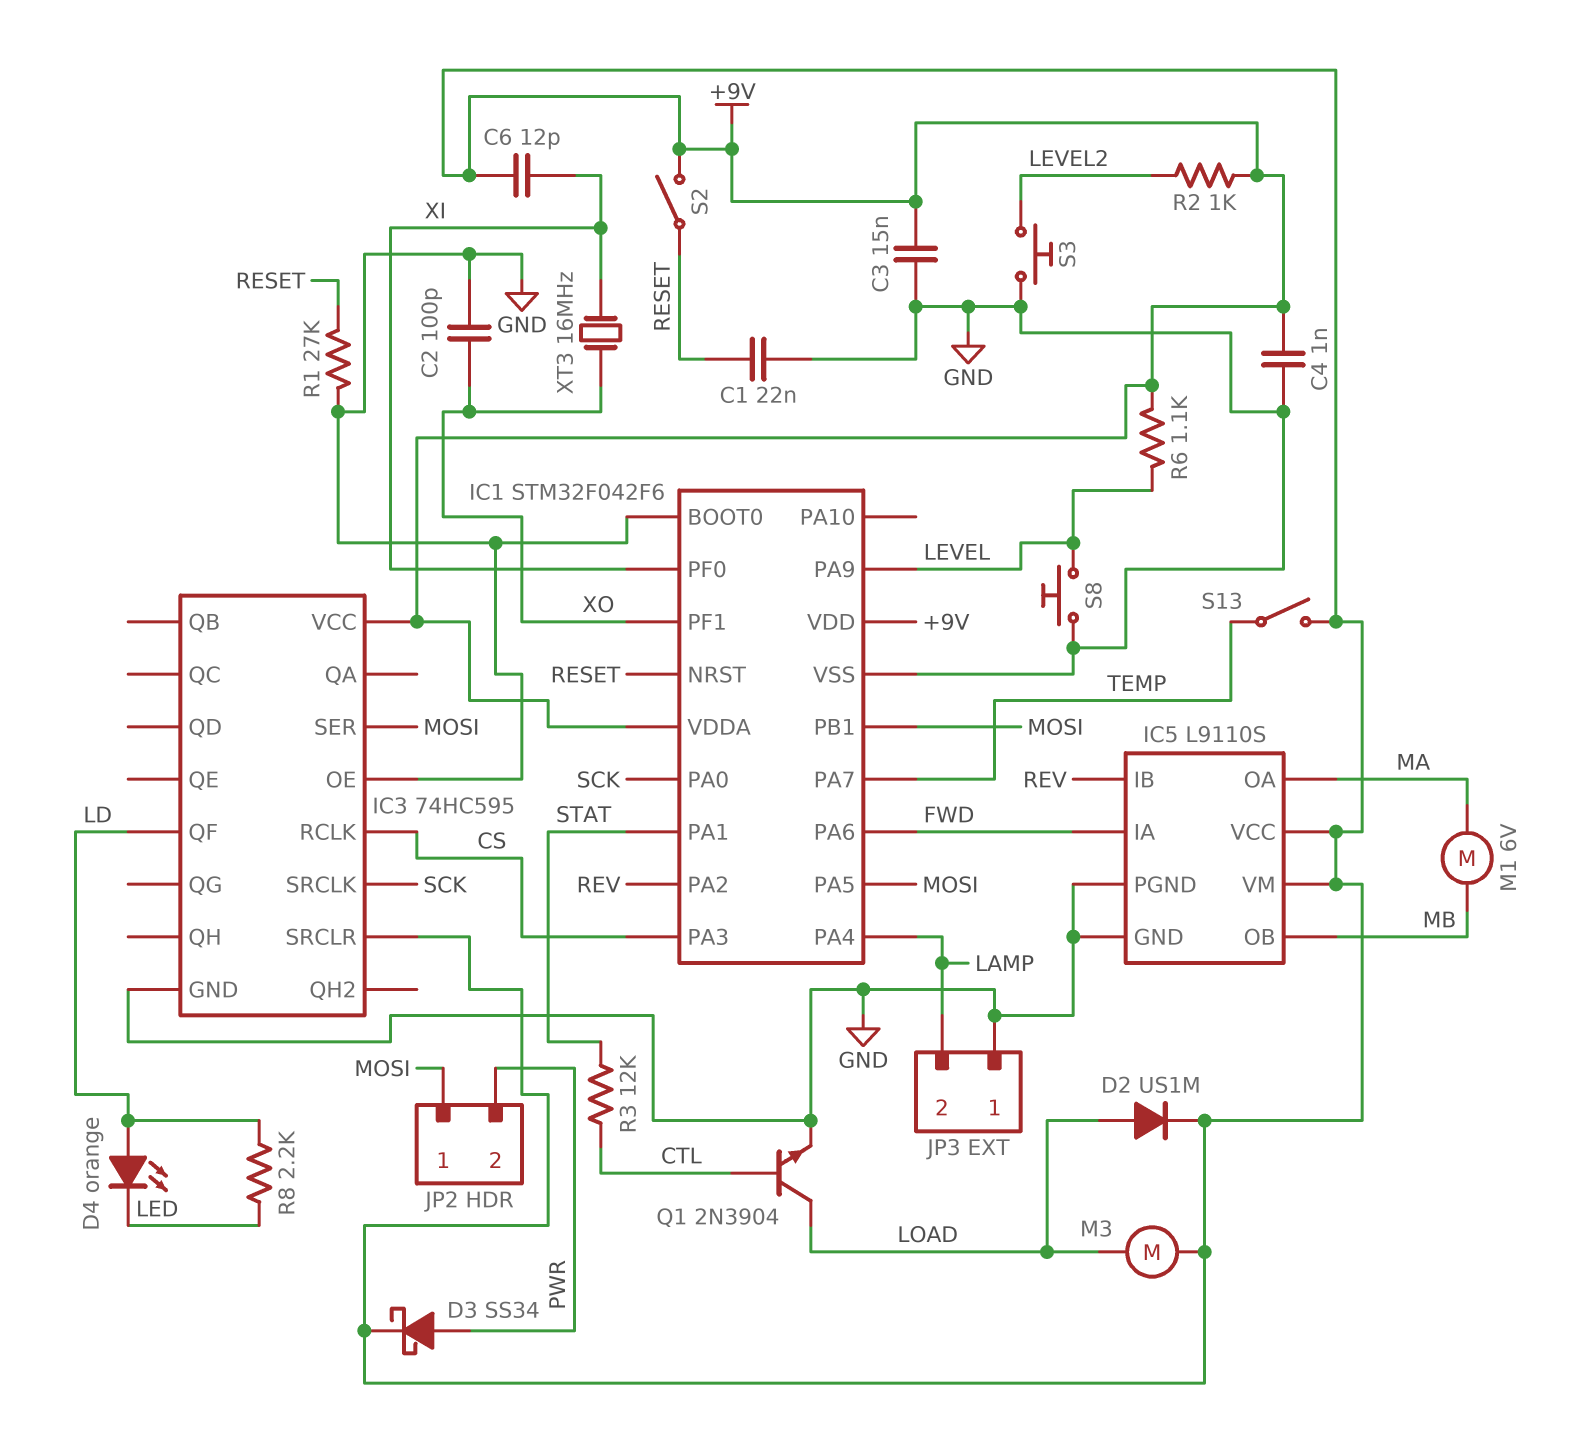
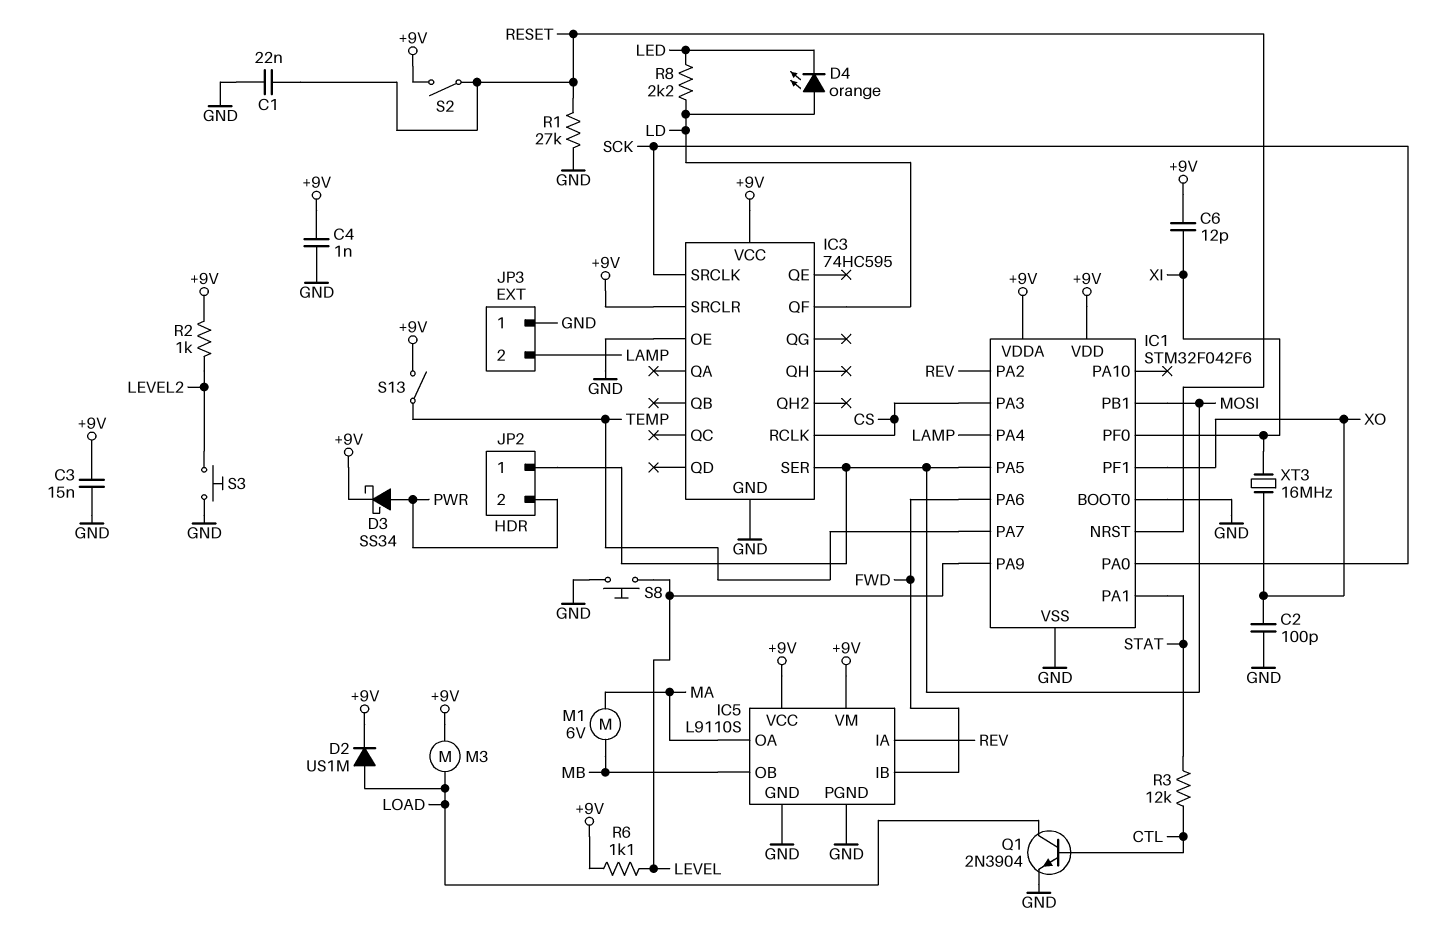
IC5 pin IA: FWD -> REV
IC5 pin IB: REV -> FWD

